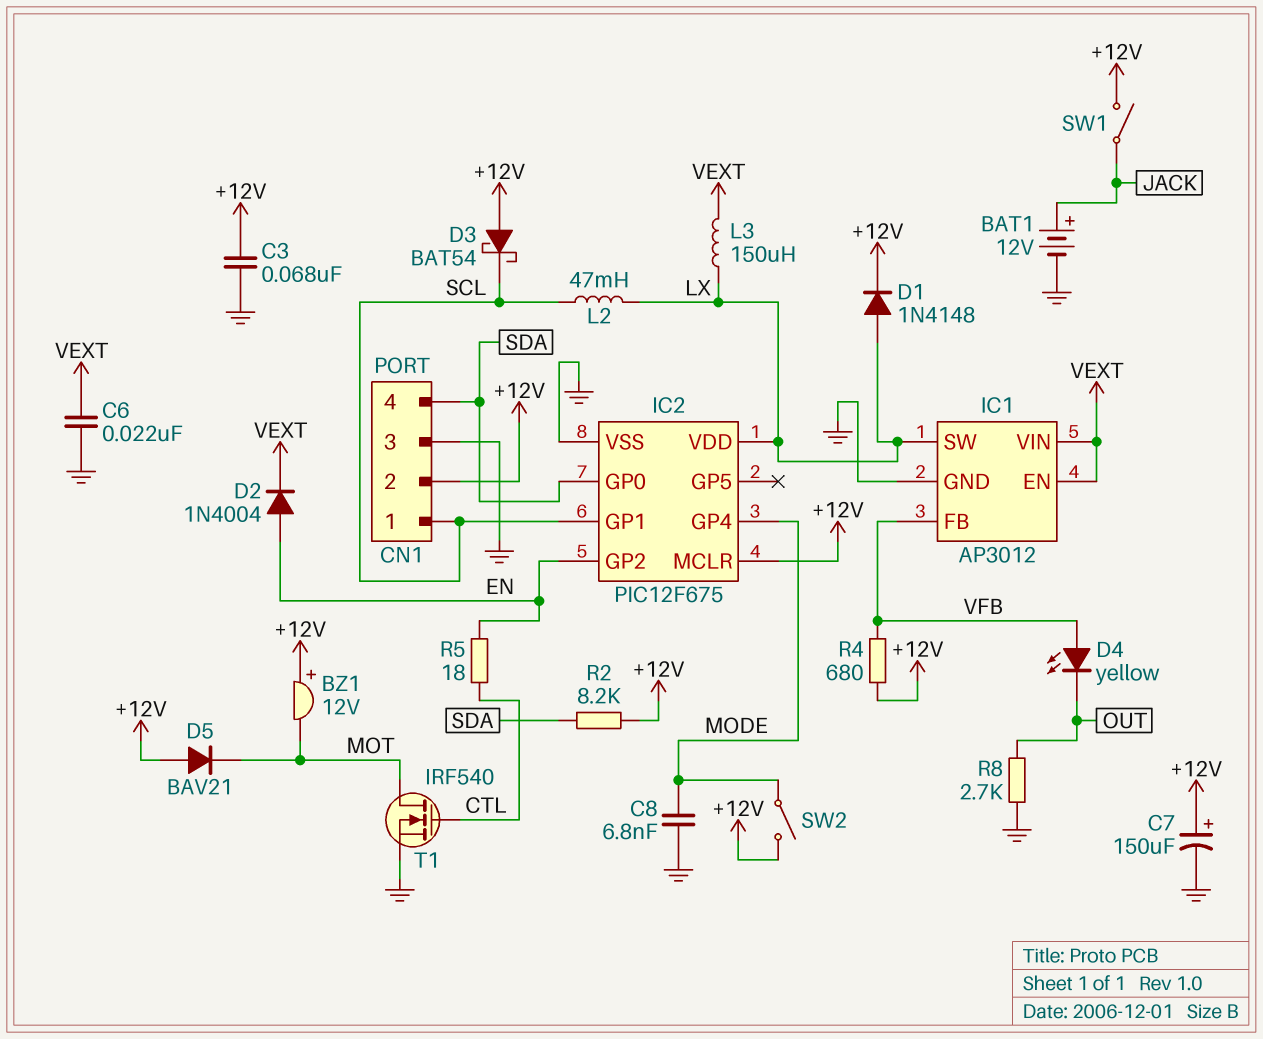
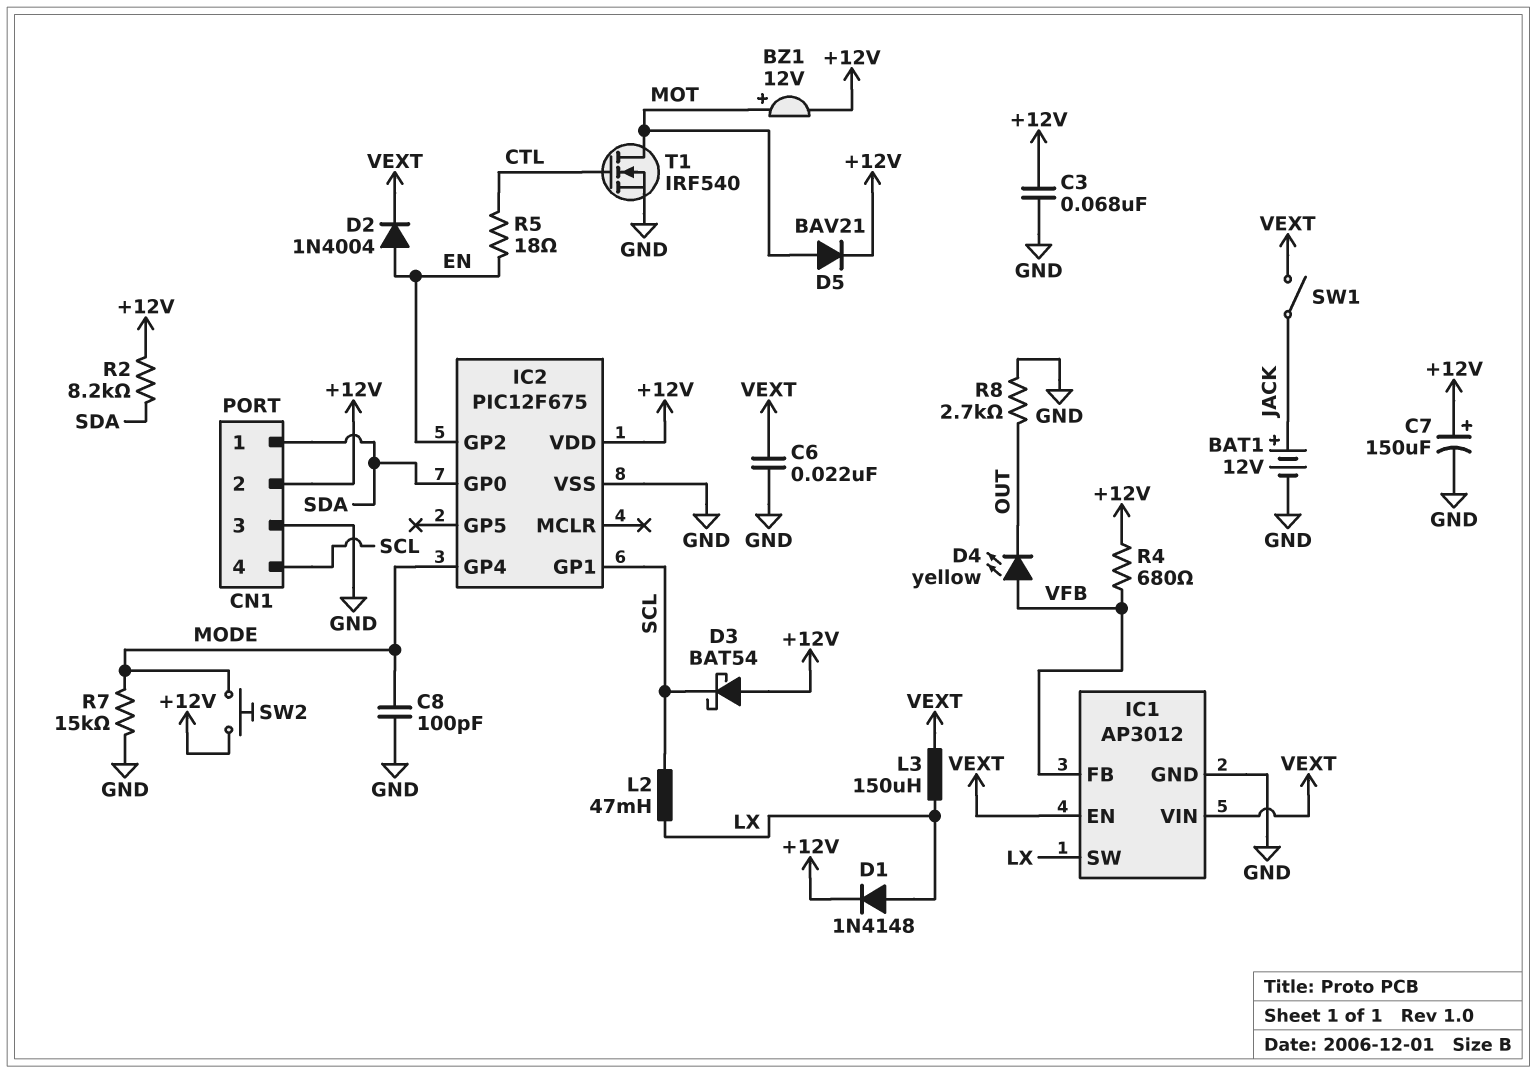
BZ1: buzzer 12V (plus +12V, minus MOT) -> buzzer 12V (plus MOT, minus +12V)
C8: 6.8nF (GND, MODE) -> 100pF (GND, MODE)
CN1 pin 1: SCL -> SDA
CN1 pin 4: SDA -> SCL
D5: diode BAV21 (A +12V, K MOT) -> diode BAV21 (A MOT, K +12V)
IC2 pin MCLR: +12V -> none
IC2 pin VDD: LX -> +12V
R7: none -> 15k (GND, MODE)
SW1: switch (+12V, JACK) -> switch (JACK, VEXT)
SW2: switch (+12V, MODE) -> button (+12V, MODE)

